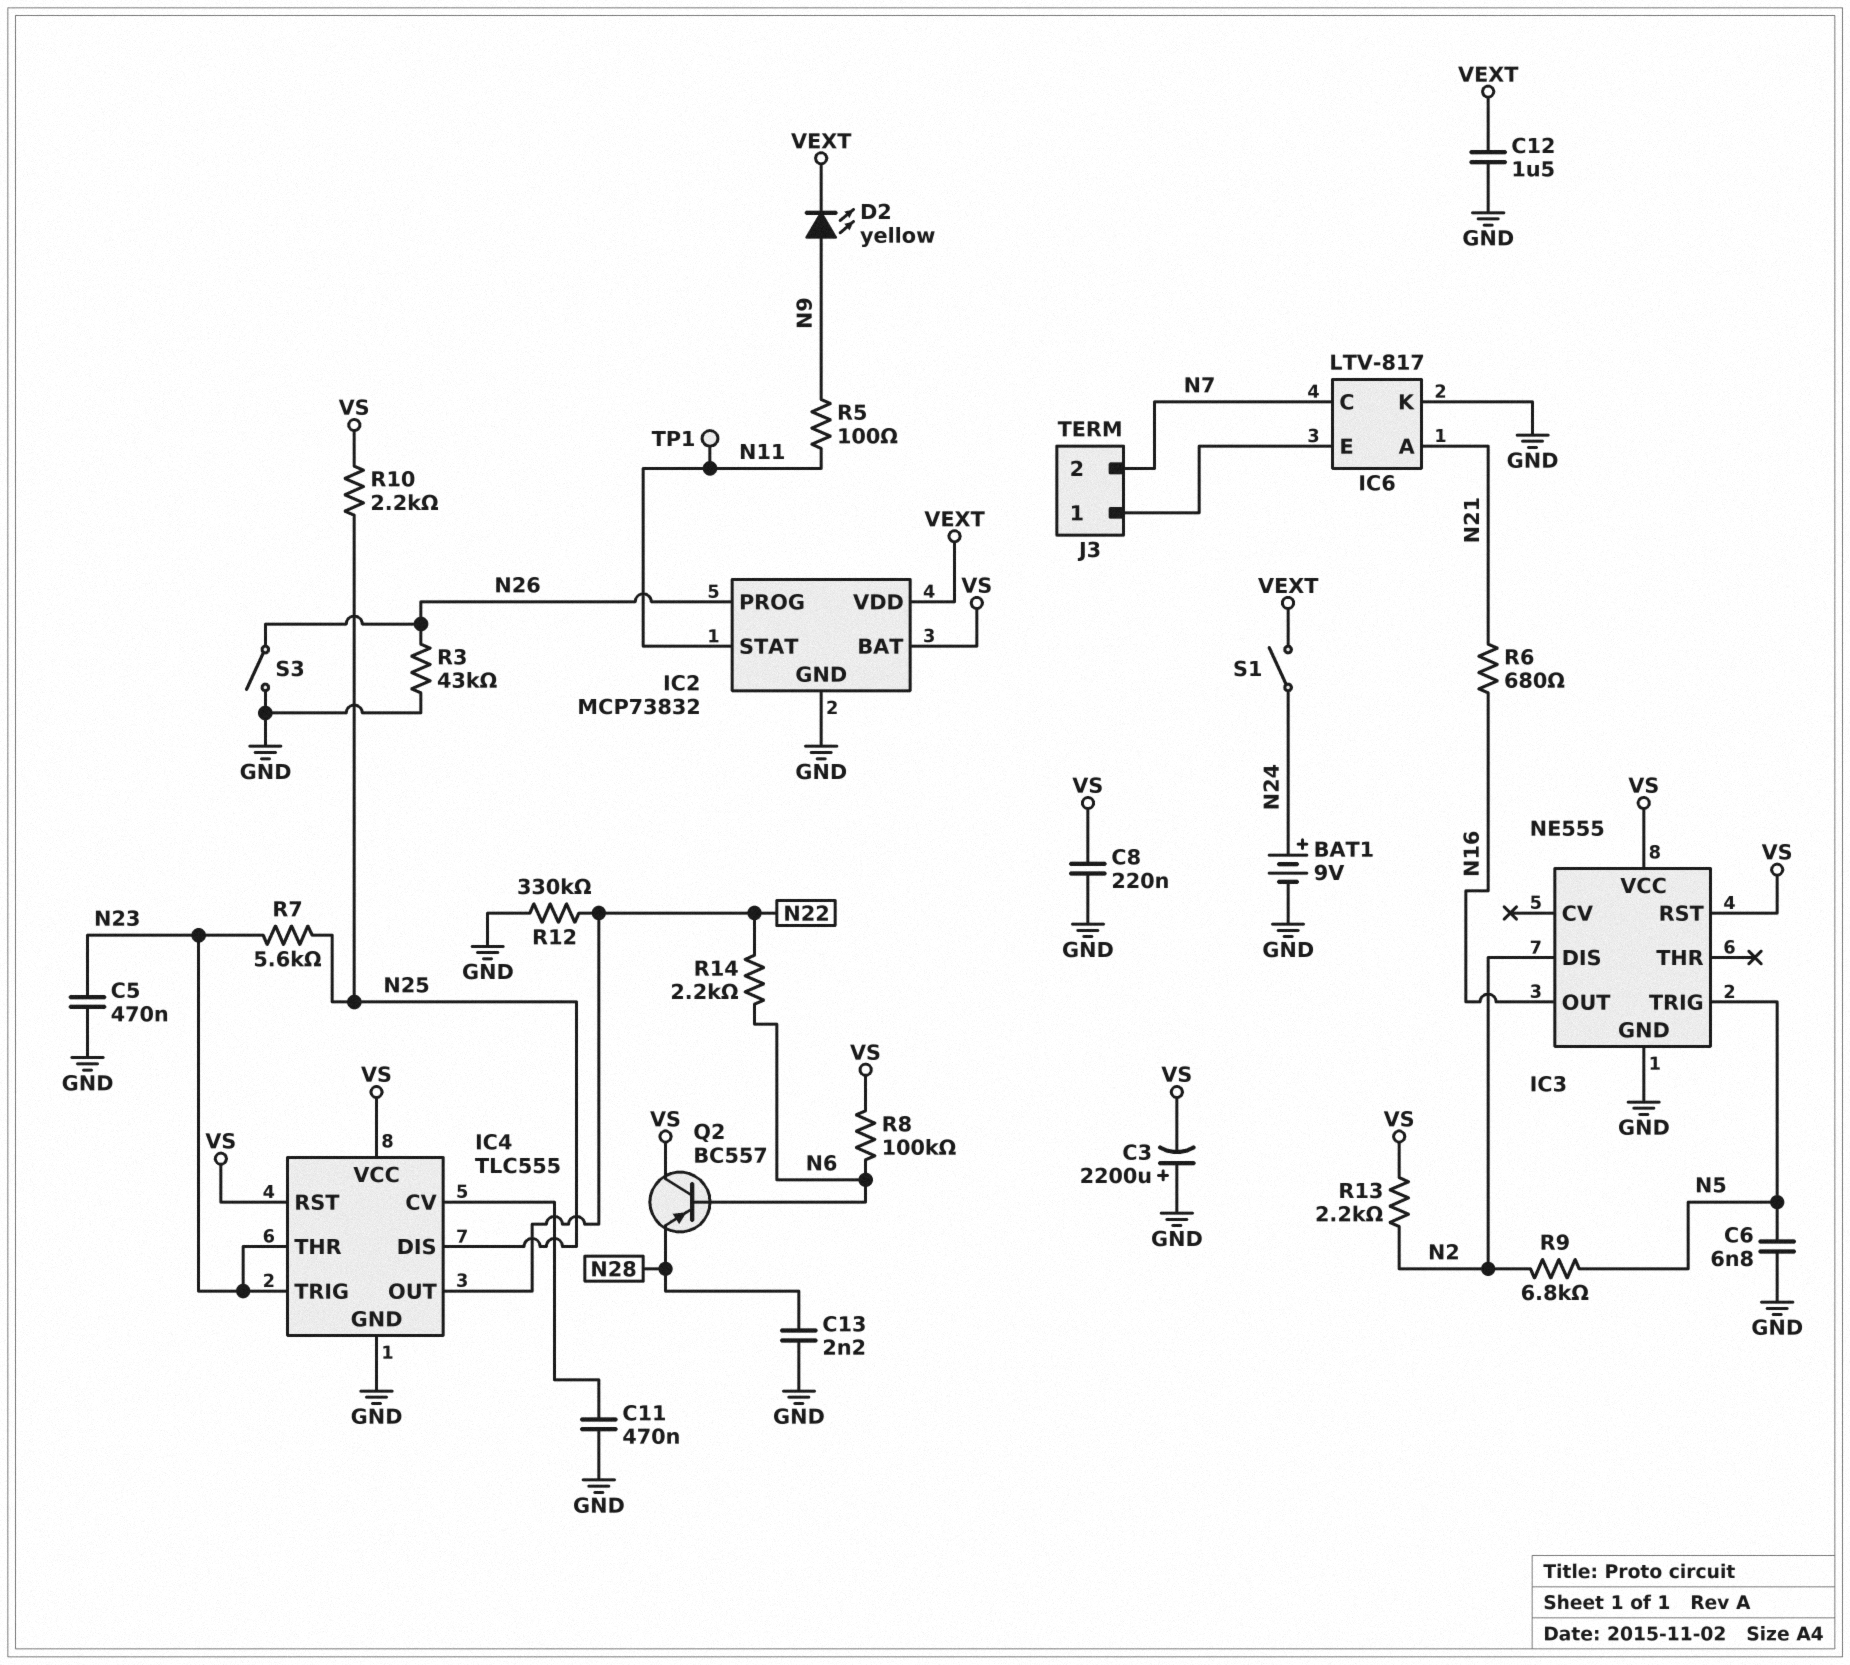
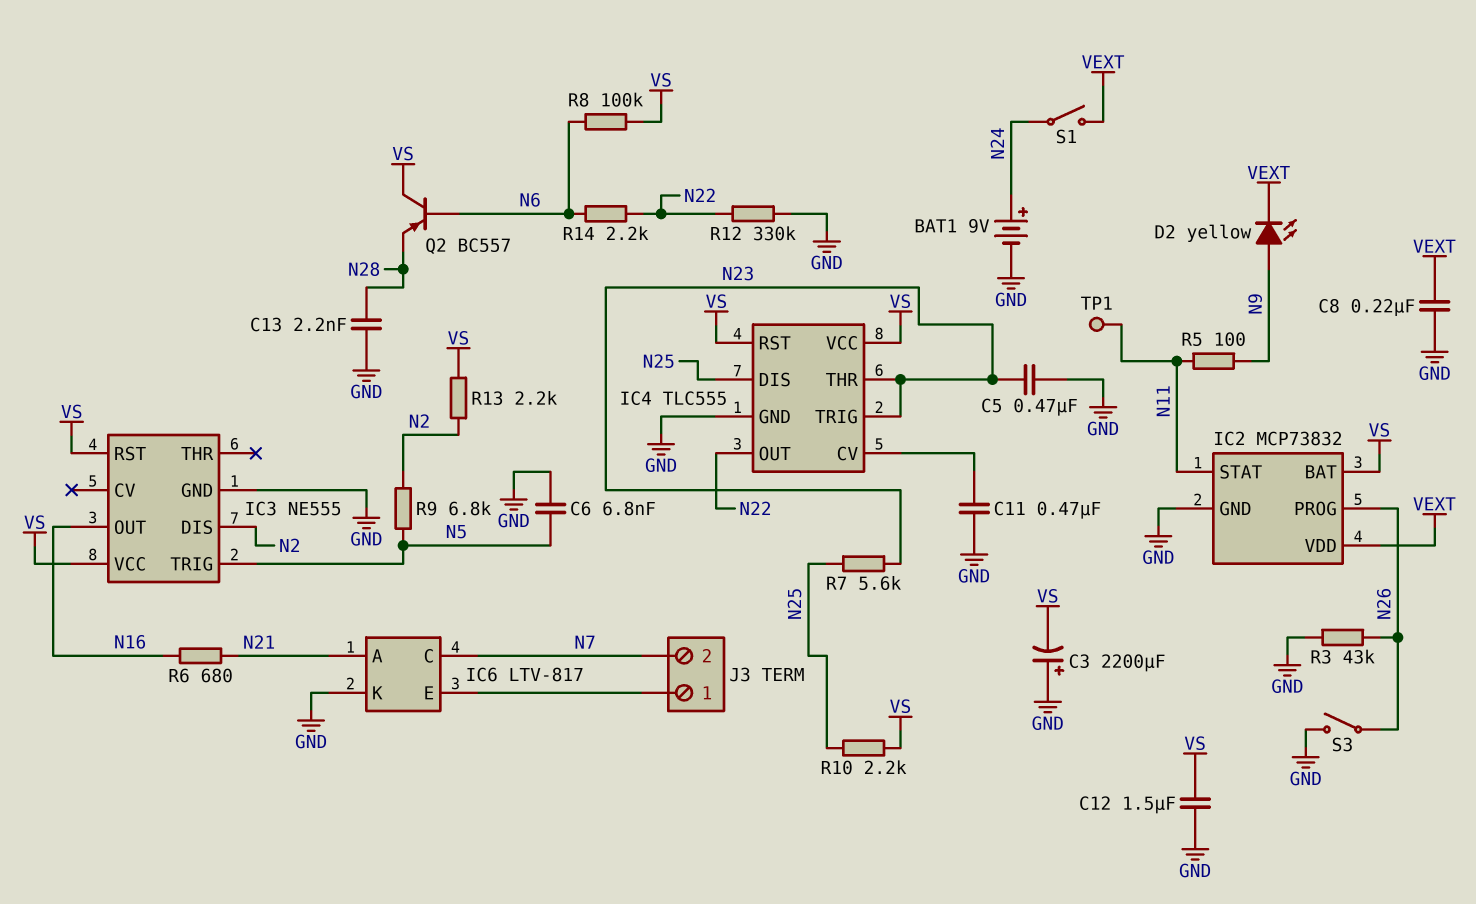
C8: 220nF (GND, VS) -> 220nF (GND, VEXT)
C12: 1.5uF (GND, VEXT) -> 1.5uF (GND, VS)

